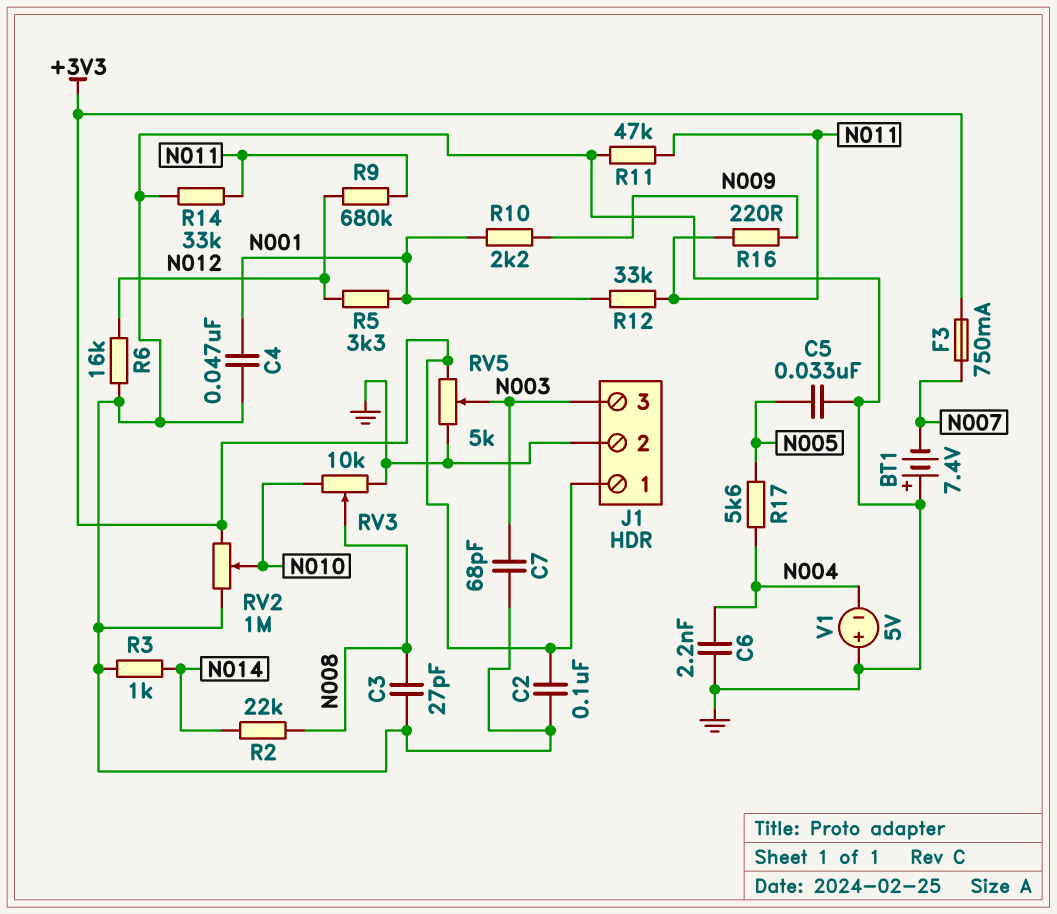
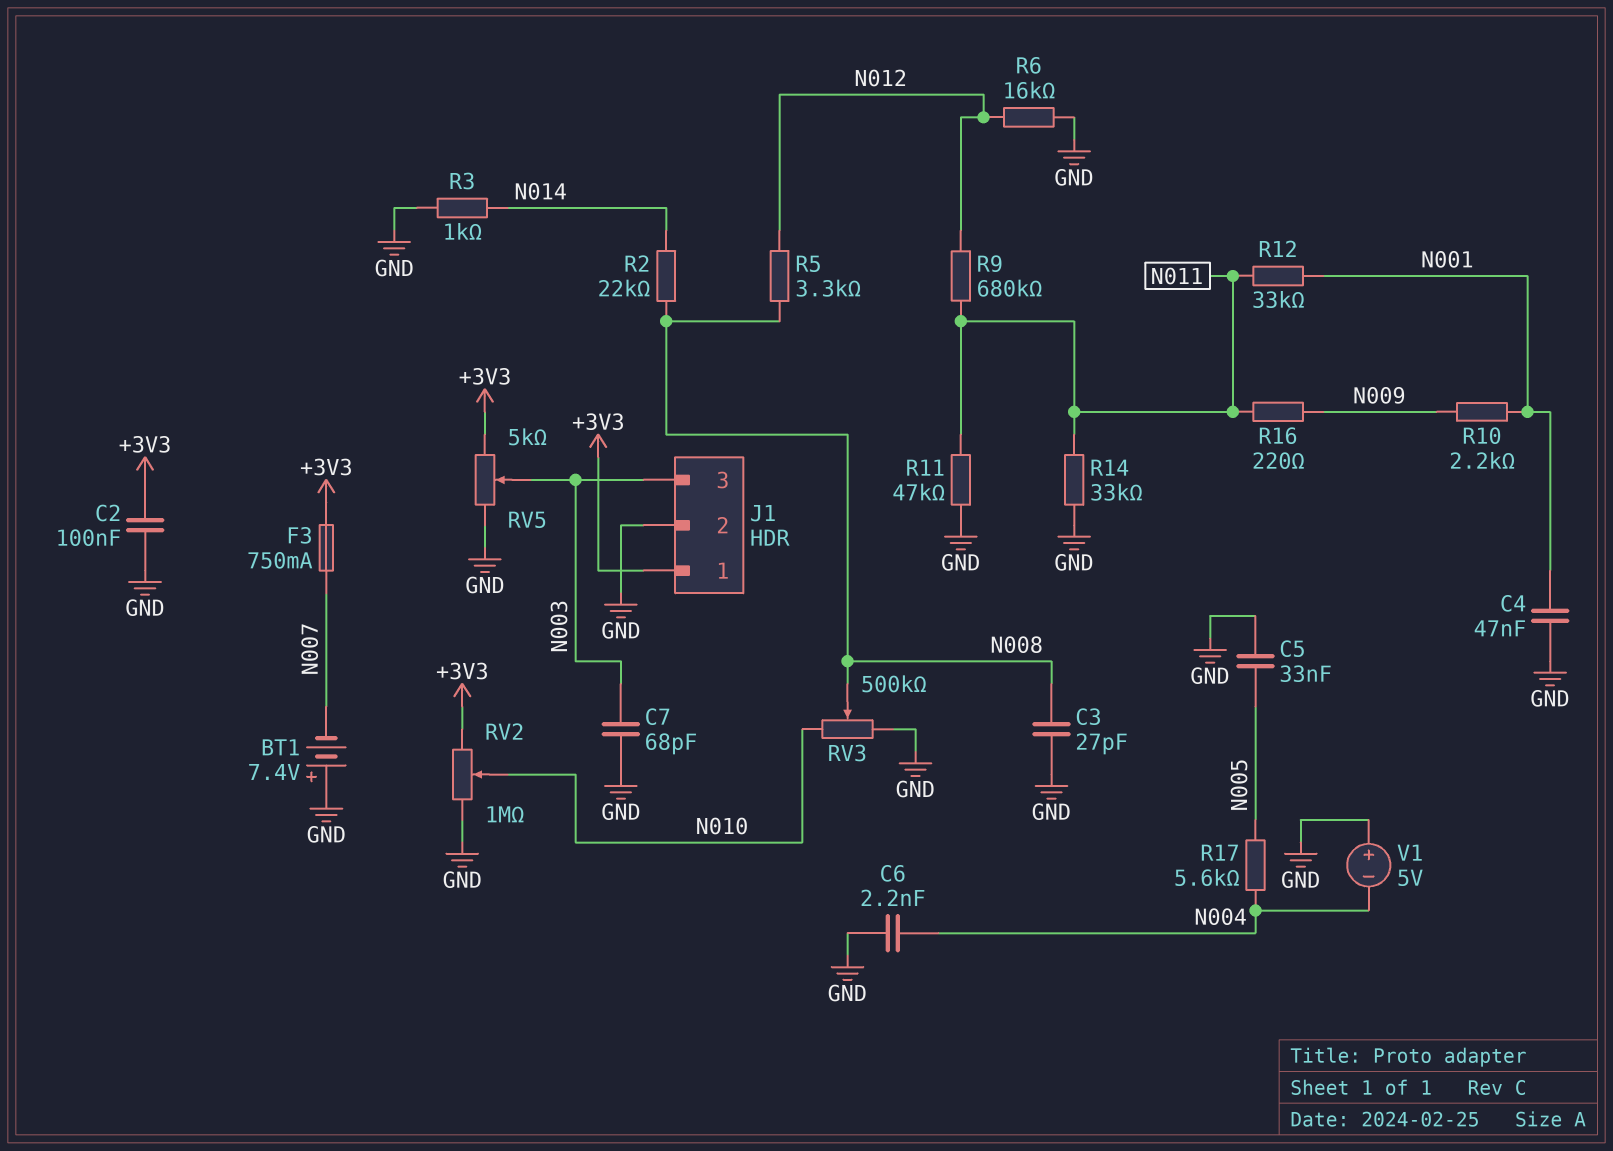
R5: 3.3k (N001, N012) -> 3.3k (N008, N012)
RV3: 10k (GND, N010, wiper N008) -> 500k (GND, N010, wiper N008)

